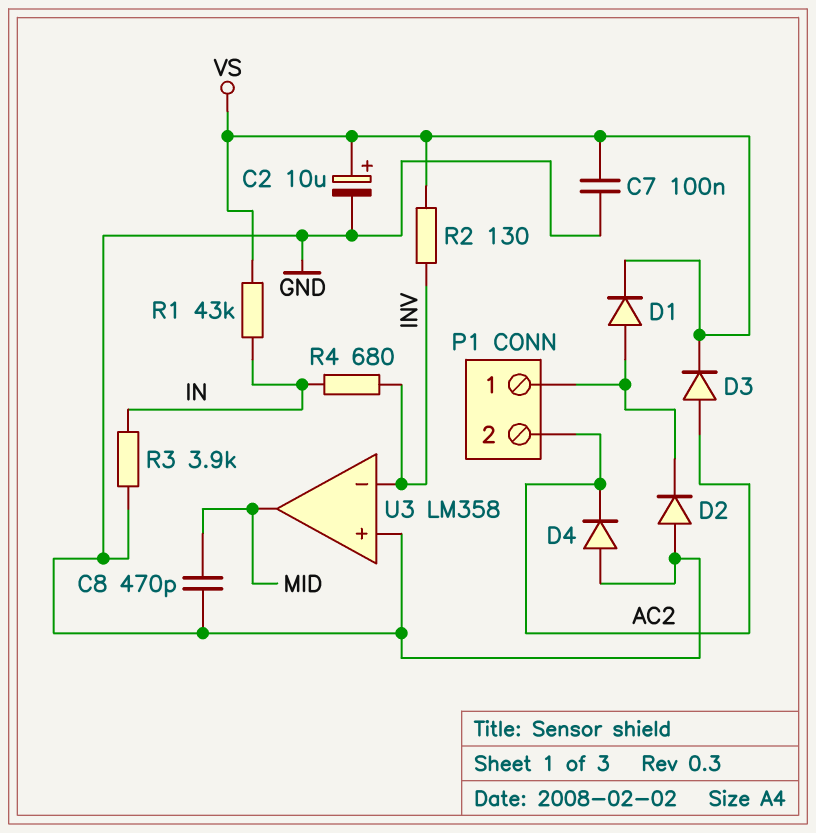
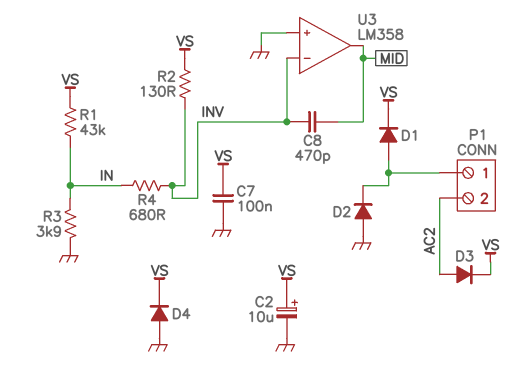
C8: 470pF (GND, MID) -> 470pF (INV, MID)
D4: diode (A GND, K AC2) -> diode (A GND, K VS)

